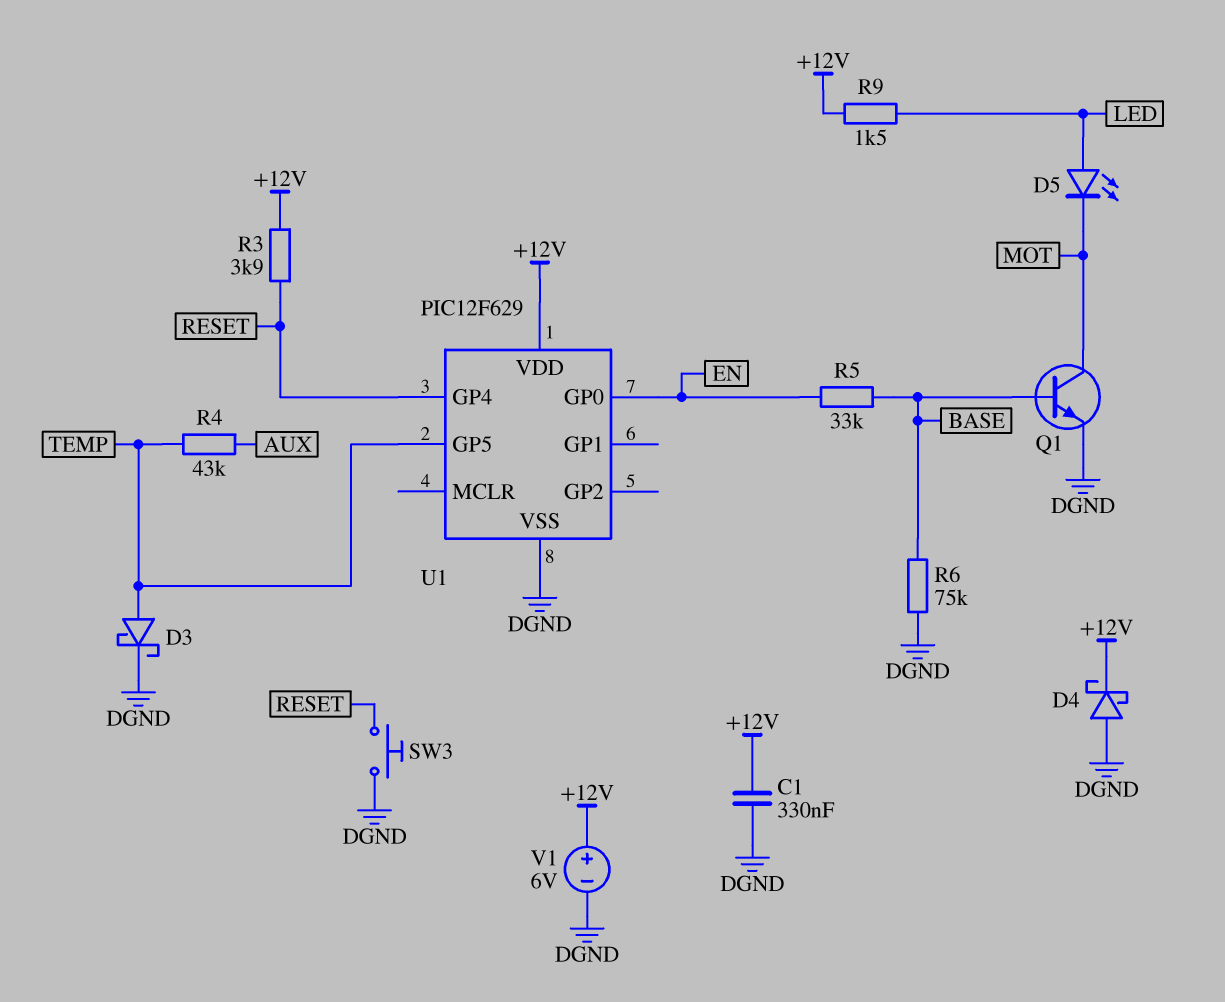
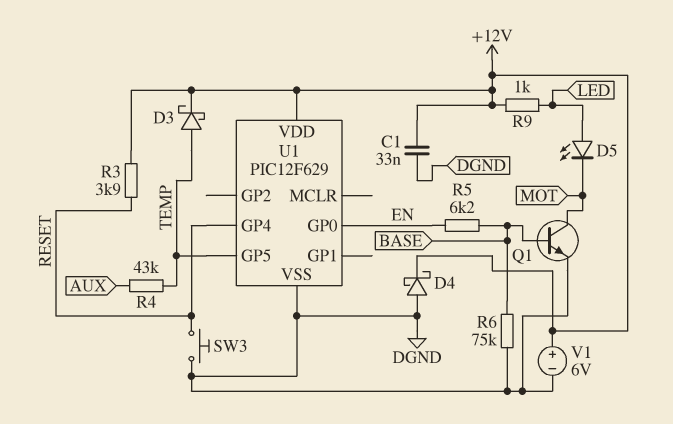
C1: 330nF (+12V, DGND) -> 33nF (+12V, DGND)
D3: schottky (A TEMP, K DGND) -> schottky (A TEMP, K +12V)
R5: 33k (BASE, EN) -> 6.2k (BASE, EN)
R9: 1.5k (+12V, LED) -> 1k (+12V, LED)

